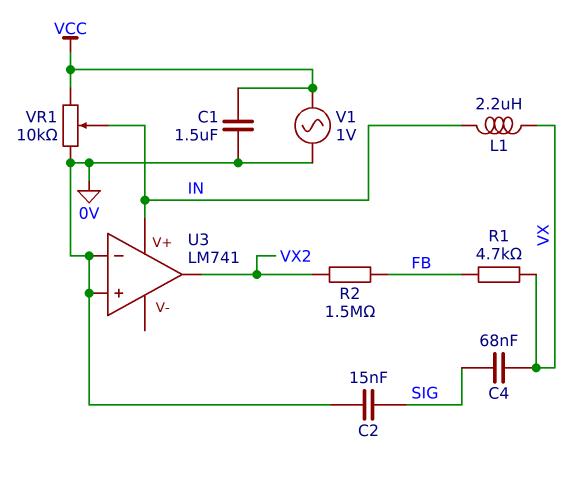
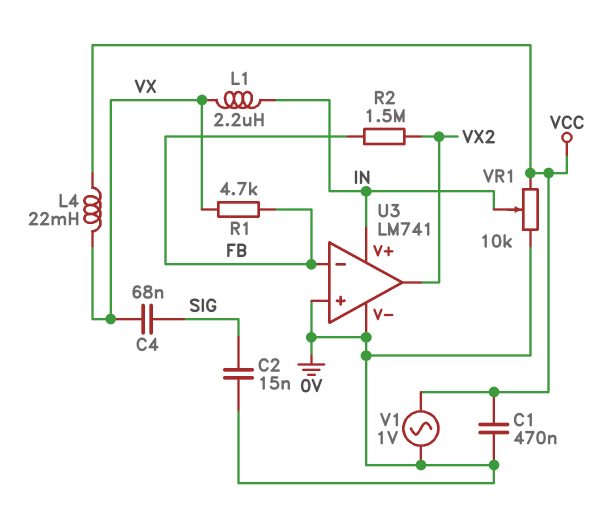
C1: 1.5uF (0V, VCC) -> 470nF (0V, VCC)
L4: none -> 22mH (VCC, VX)
U3 pin V-: none -> 0V
U3 pin in-: 0V -> FB

